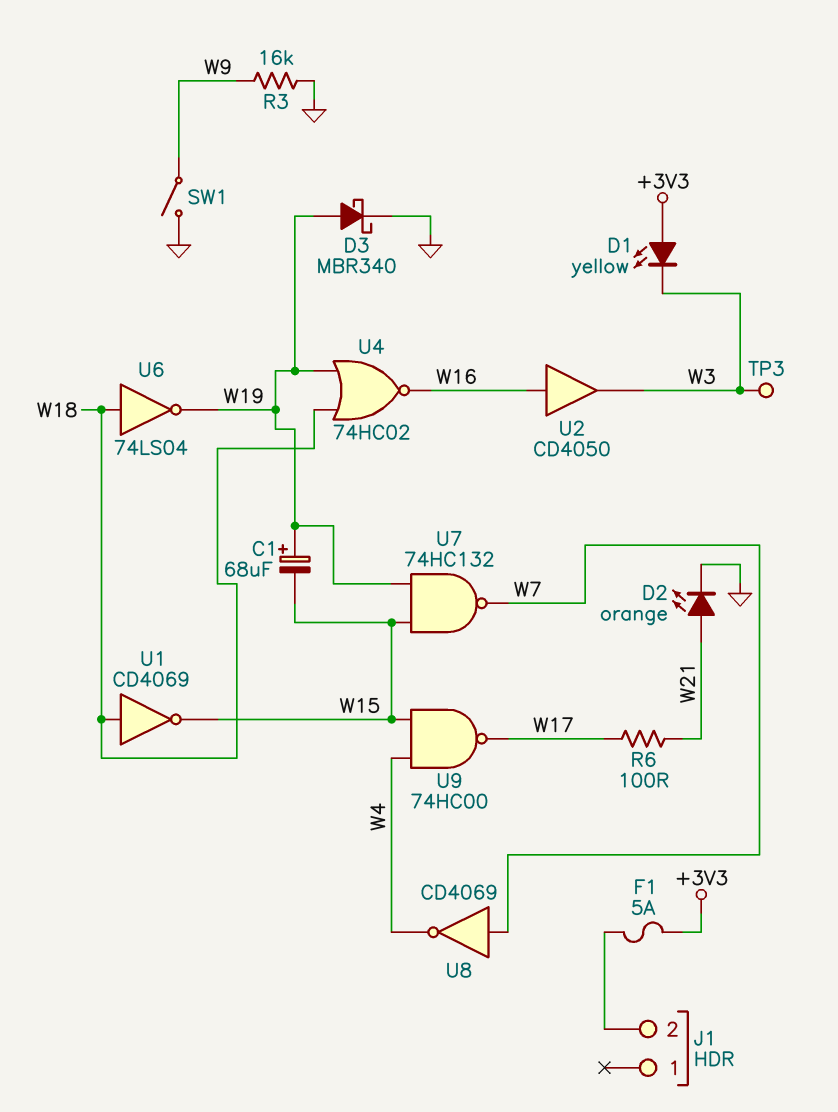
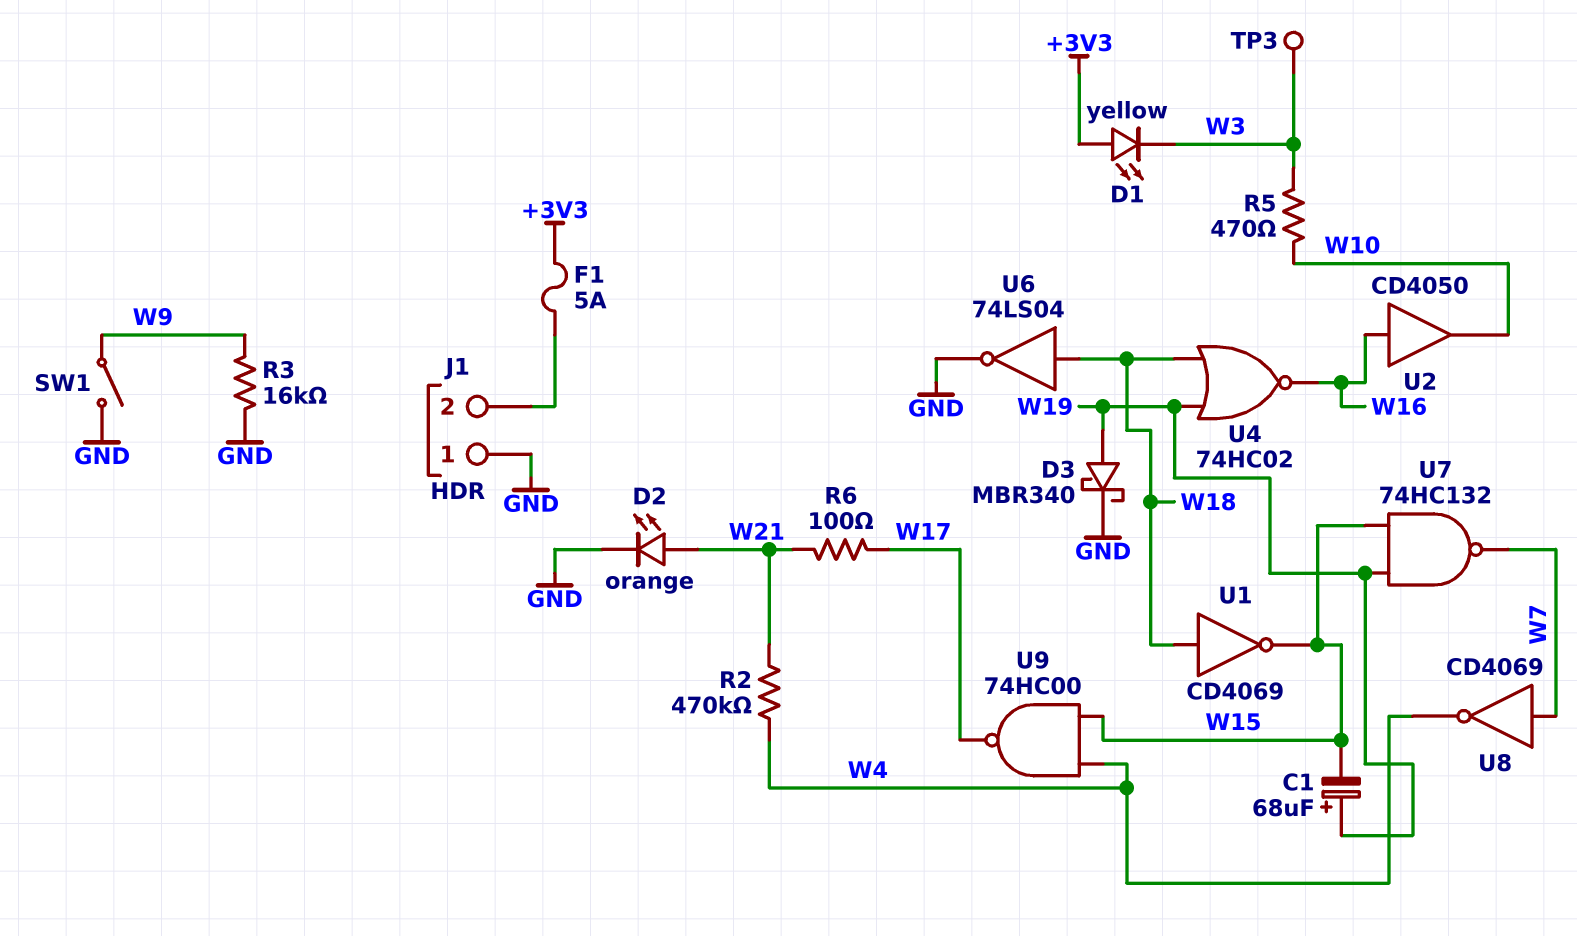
J1 pin 1: none -> GND
R2: none -> 470k (W4, W21)
R5: none -> 470 (W3, W10)
U2: buffer CD4050 (in W16, out W3) -> buffer CD4050 (in W16, out W10)
U6: NOT 74LS04 (in W18, out W19) -> NOT 74LS04 (in W18, out GND)

